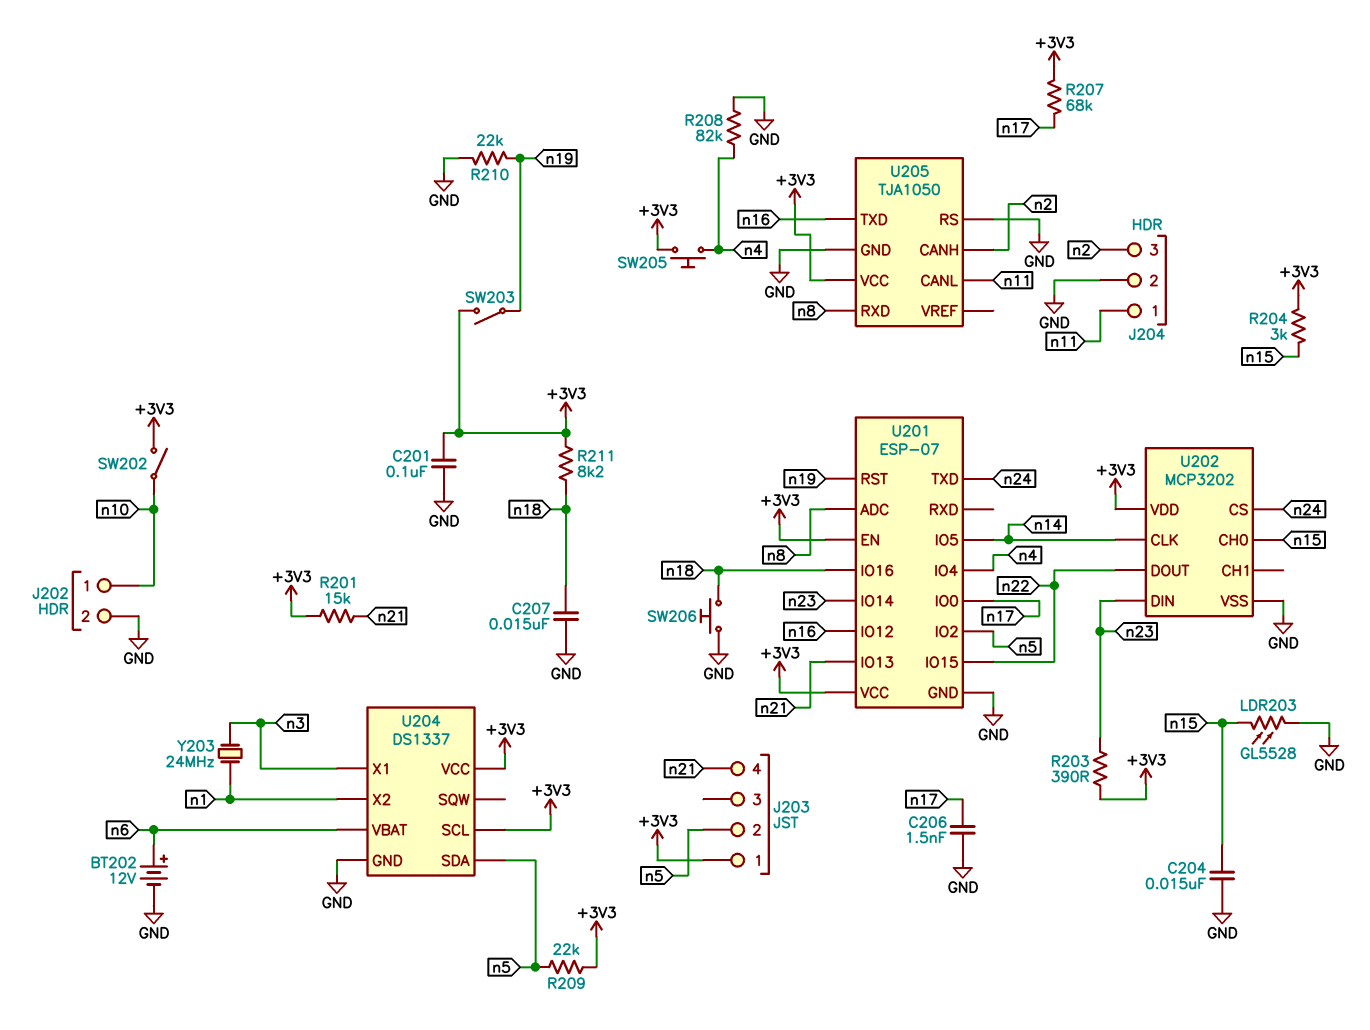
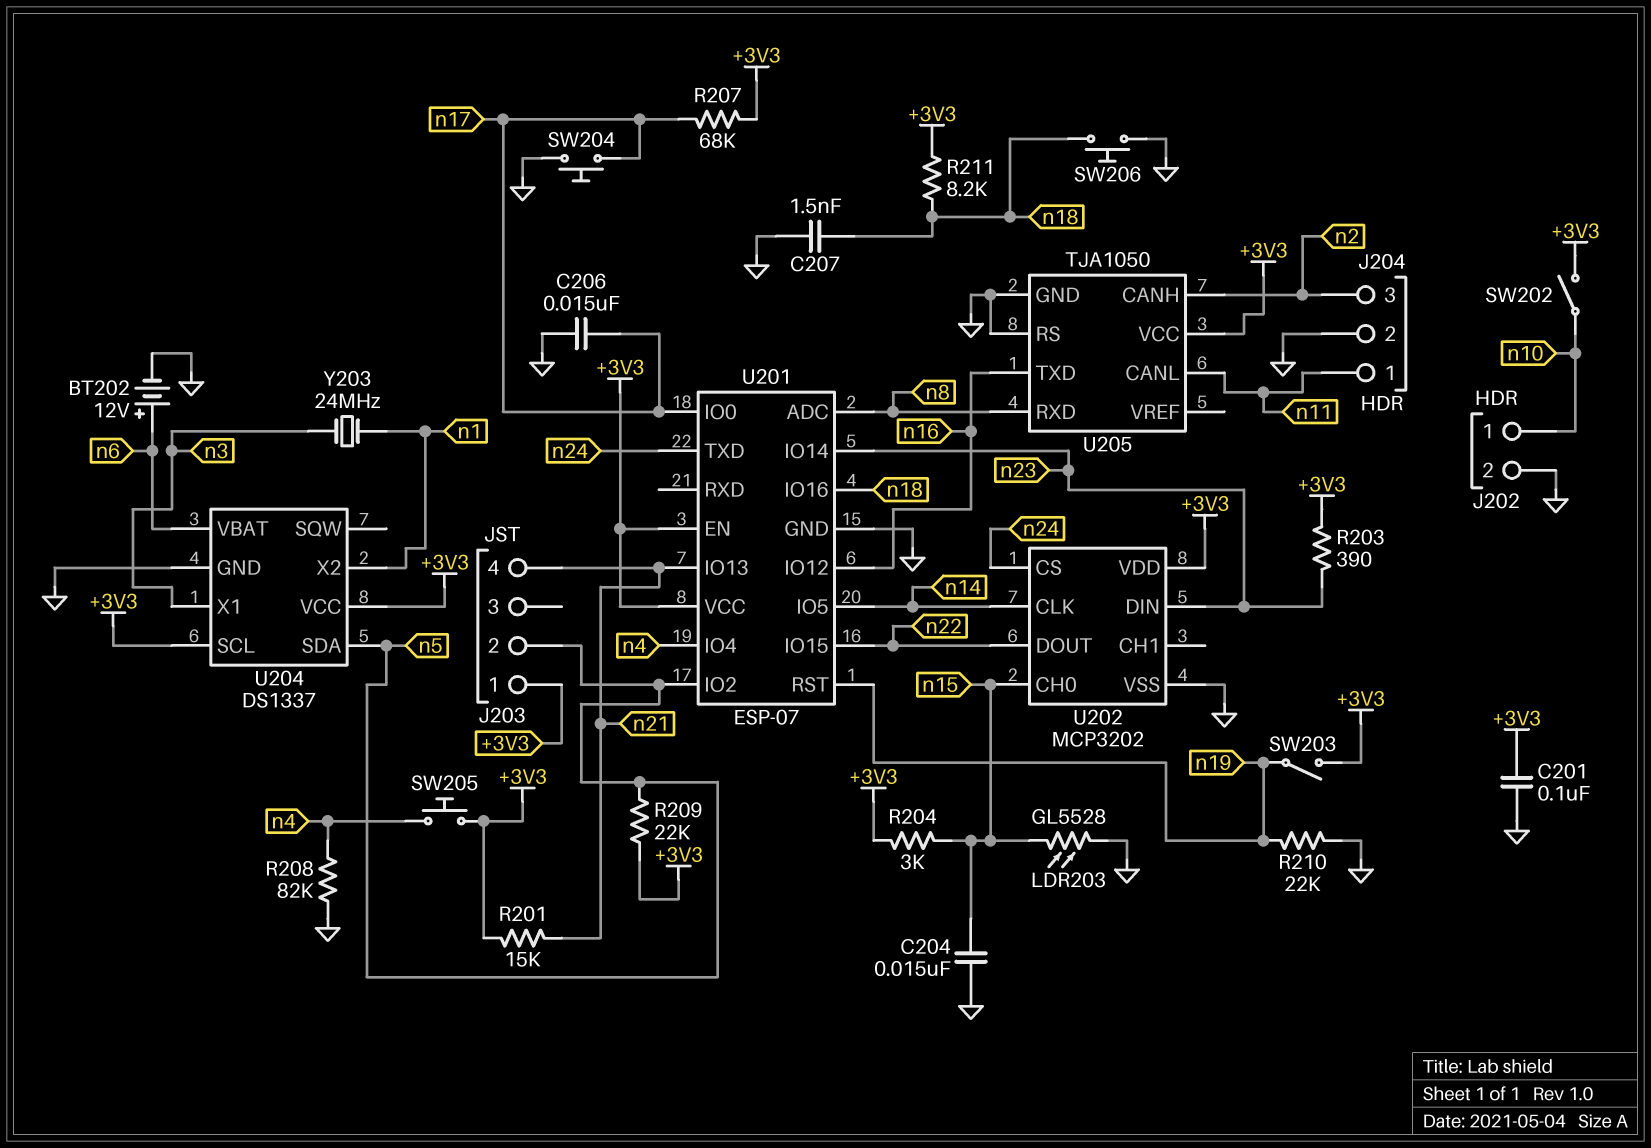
C206: 1.5nF (GND, n17) -> 15nF (GND, n17)
C207: 15nF (GND, n18) -> 1.5nF (GND, n18)
SW204: none -> button (GND, n17)

